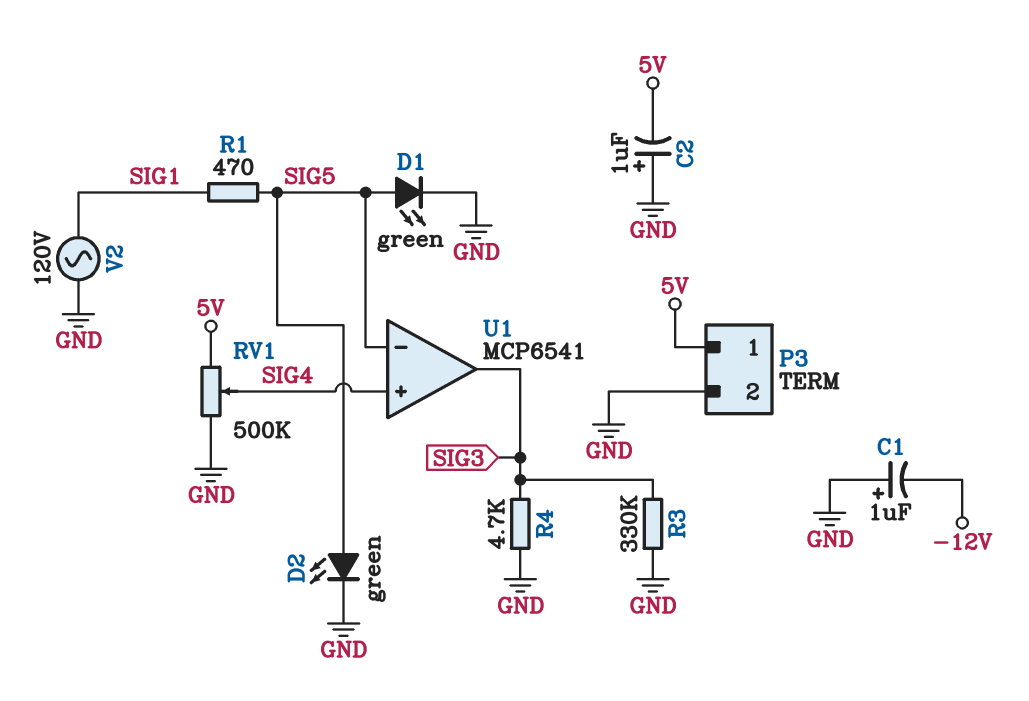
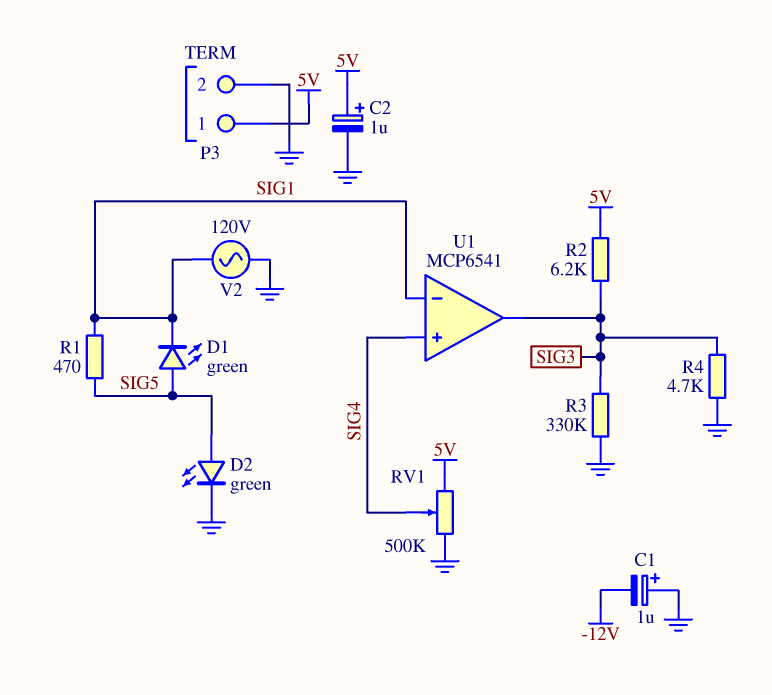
C2: 1uF (plus GND, minus 5V) -> 1uF (plus 5V, minus GND)
D1: LED green (A SIG5, K GND) -> LED green (A SIG5, K SIG1)
R2: none -> 6.2k (5V, SIG3)
U1 pin in-: SIG5 -> SIG1

